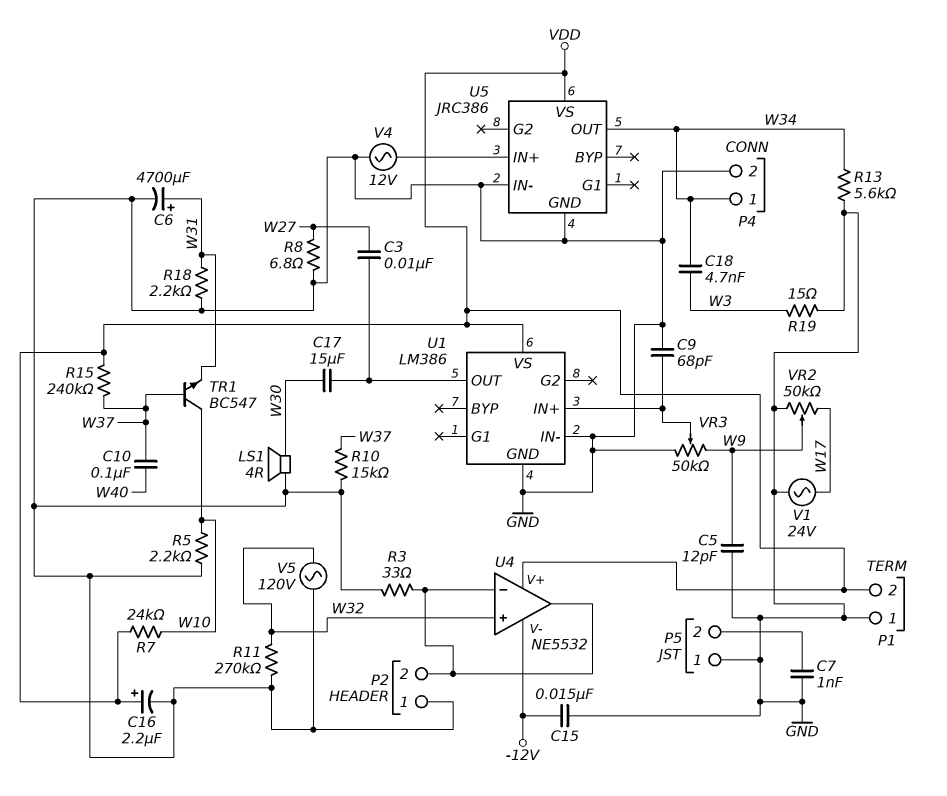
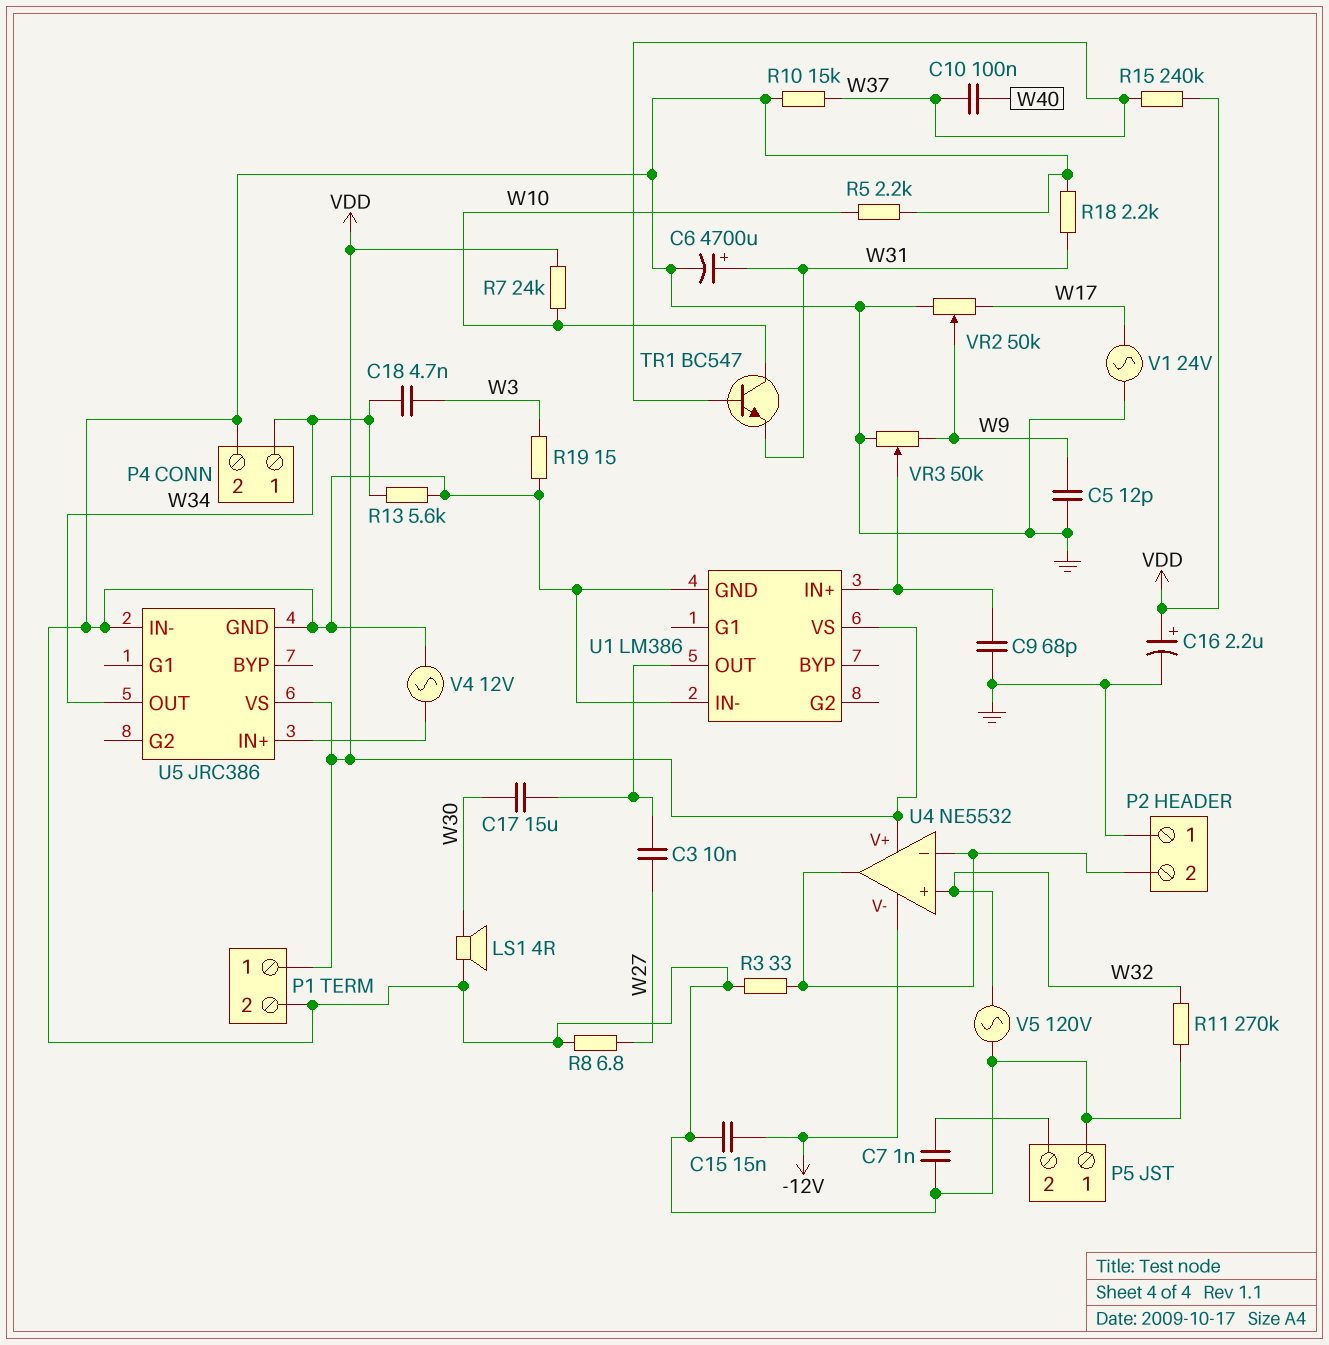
P1 pin 1: GND -> VDD
P1 pin 2: VDD -> GND

